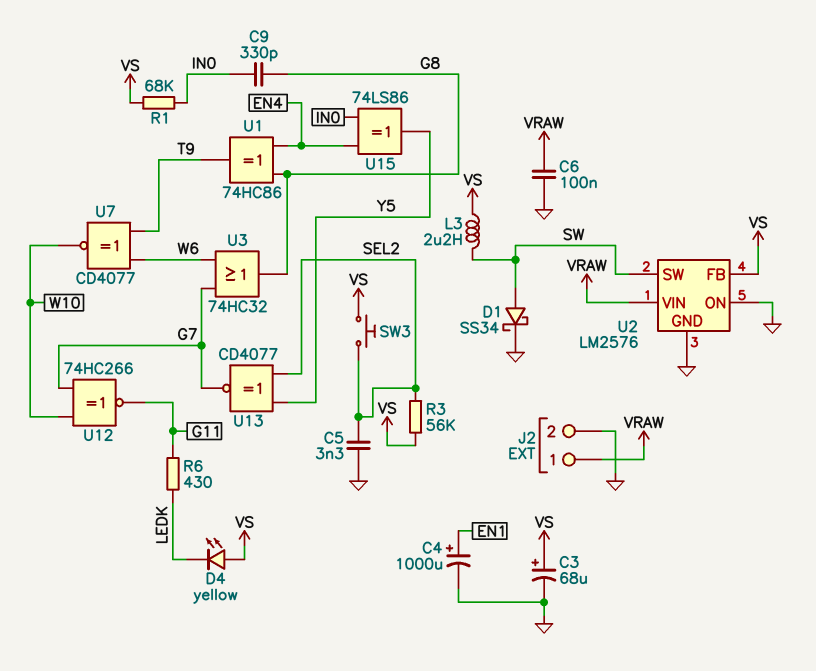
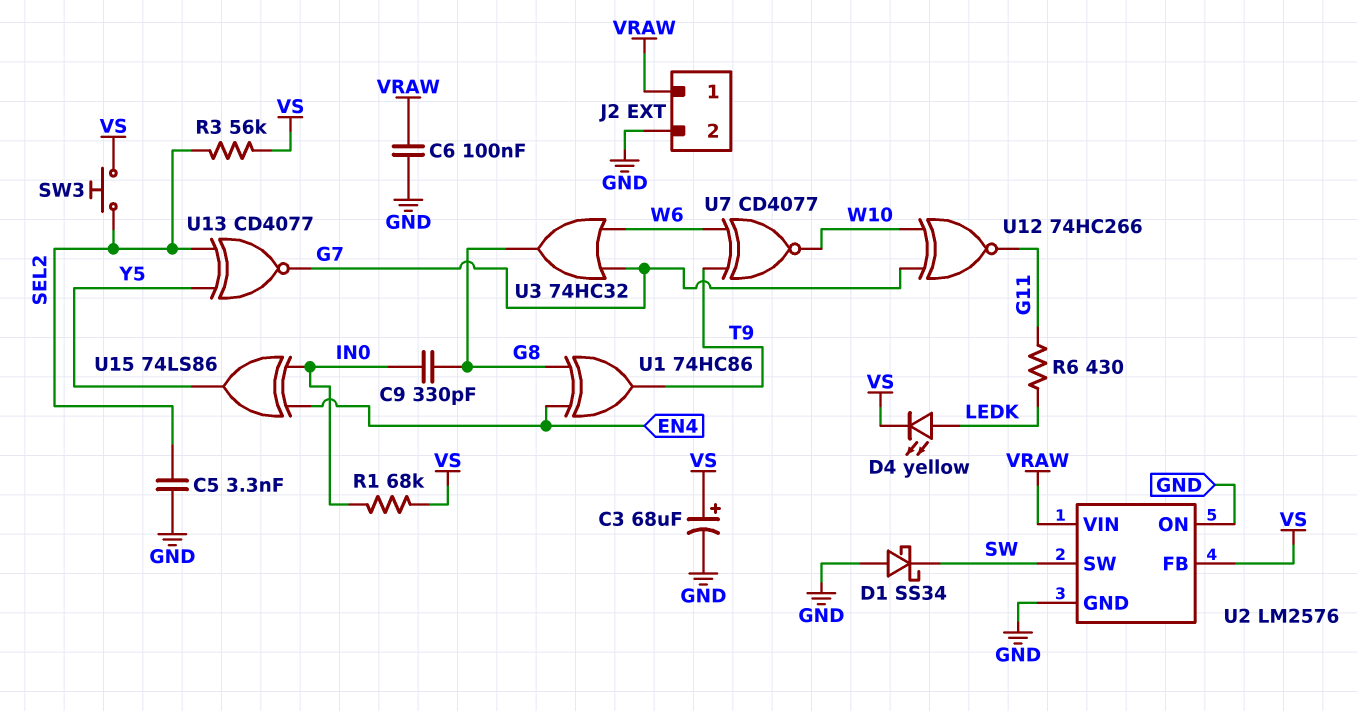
C4: 1000uF (plus EN1, minus GND) -> none
D1: schottky SS34 (A SW, K GND) -> schottky SS34 (A GND, K SW)
D4: LED yellow (A VS, K LEDK) -> LED yellow (A LEDK, K VS)
L3: 2.2uH (SW, VS) -> none

